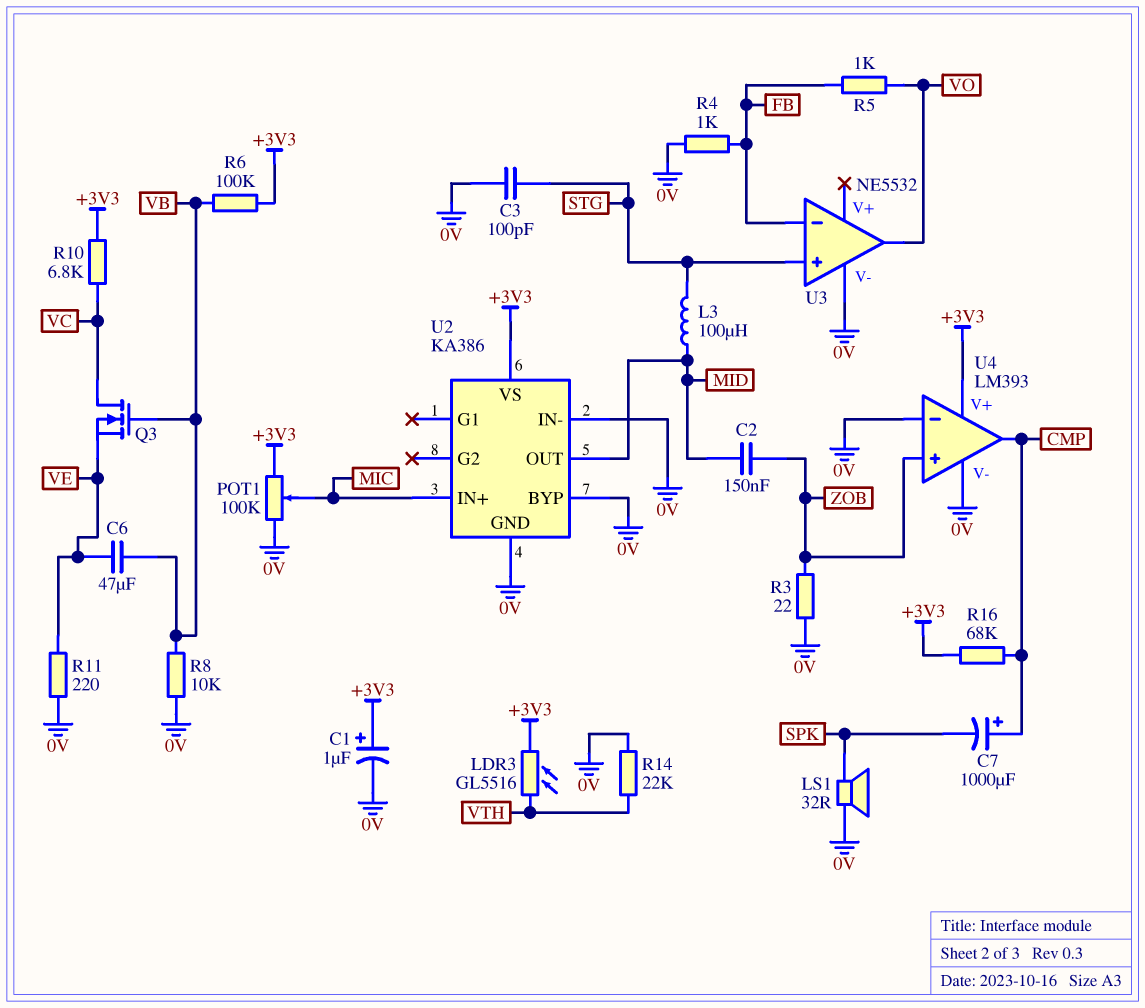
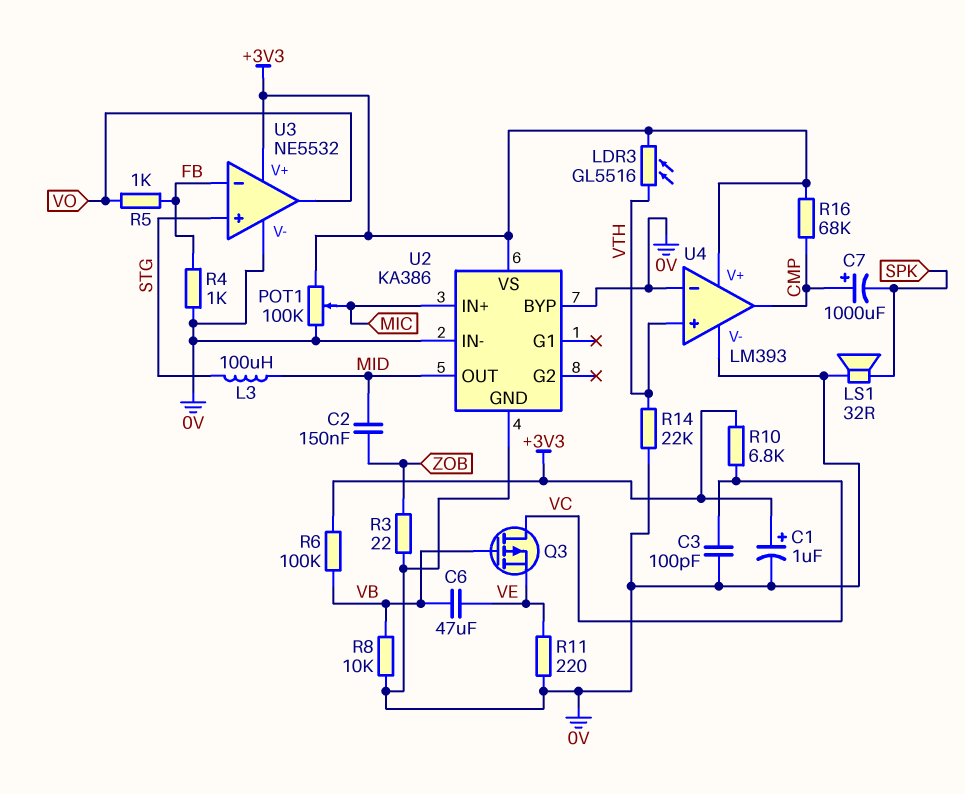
C3: 100pF (0V, STG) -> 100pF (0V, VC)
Q3: NMOS (G VB, D VC, S VE) -> PMOS (G VB, D VC, S VE)
U3 pin V+: none -> +3V3
U4 pin in+: ZOB -> VTH

